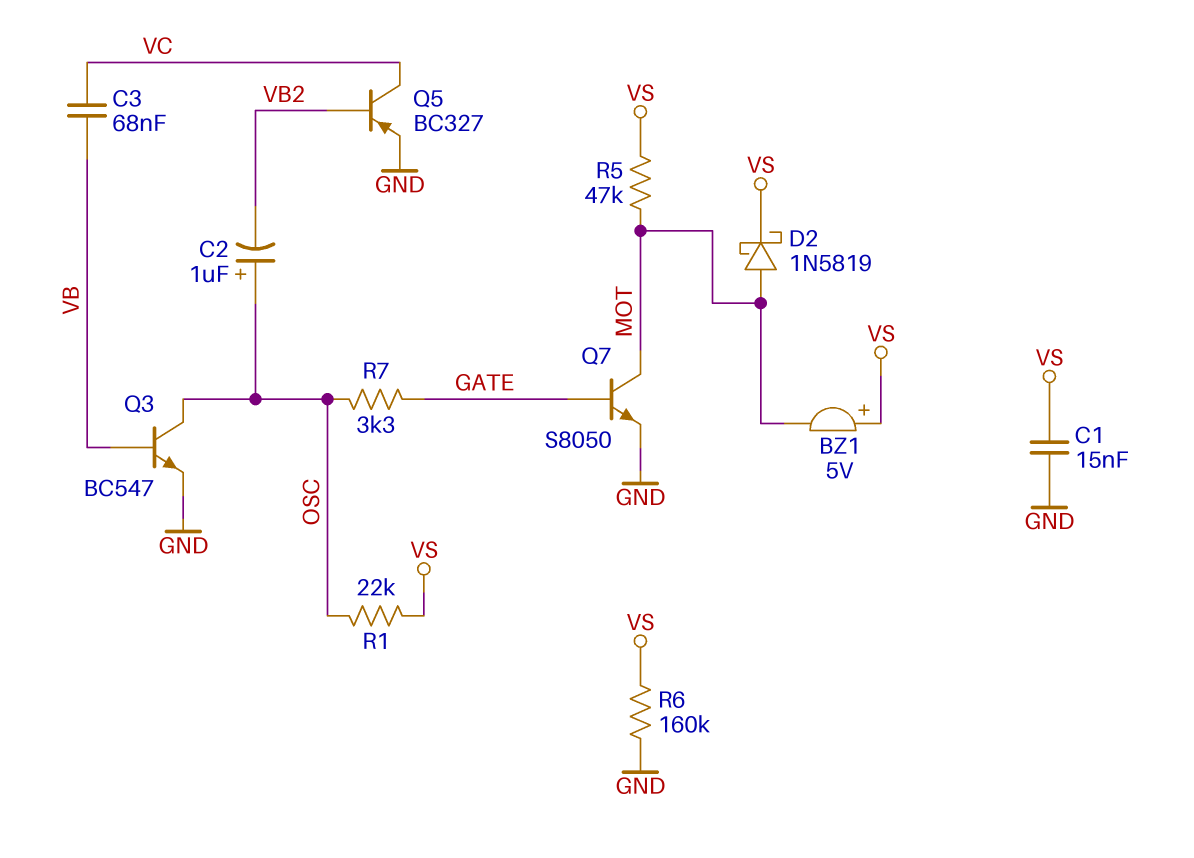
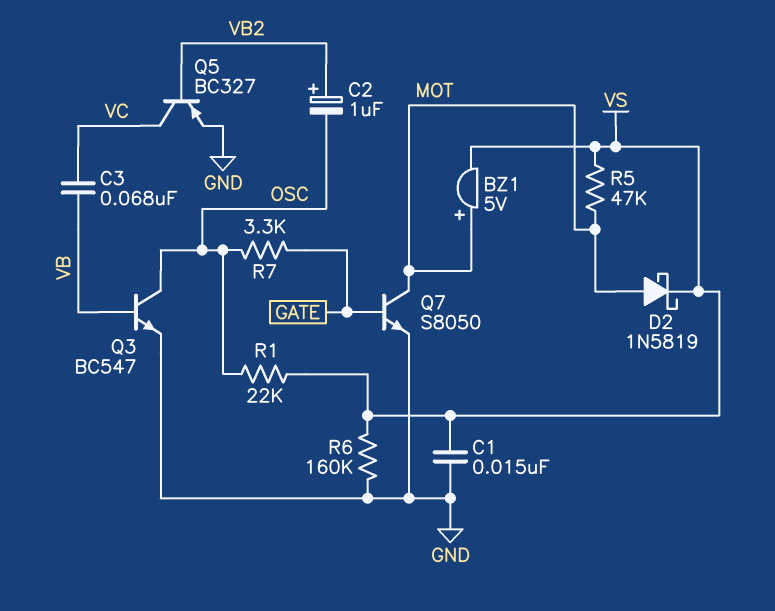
BZ1: buzzer 5V (plus VS, minus MOT) -> buzzer 5V (plus MOT, minus VS)
C2: 1uF (plus OSC, minus VB2) -> 1uF (plus VB2, minus OSC)

